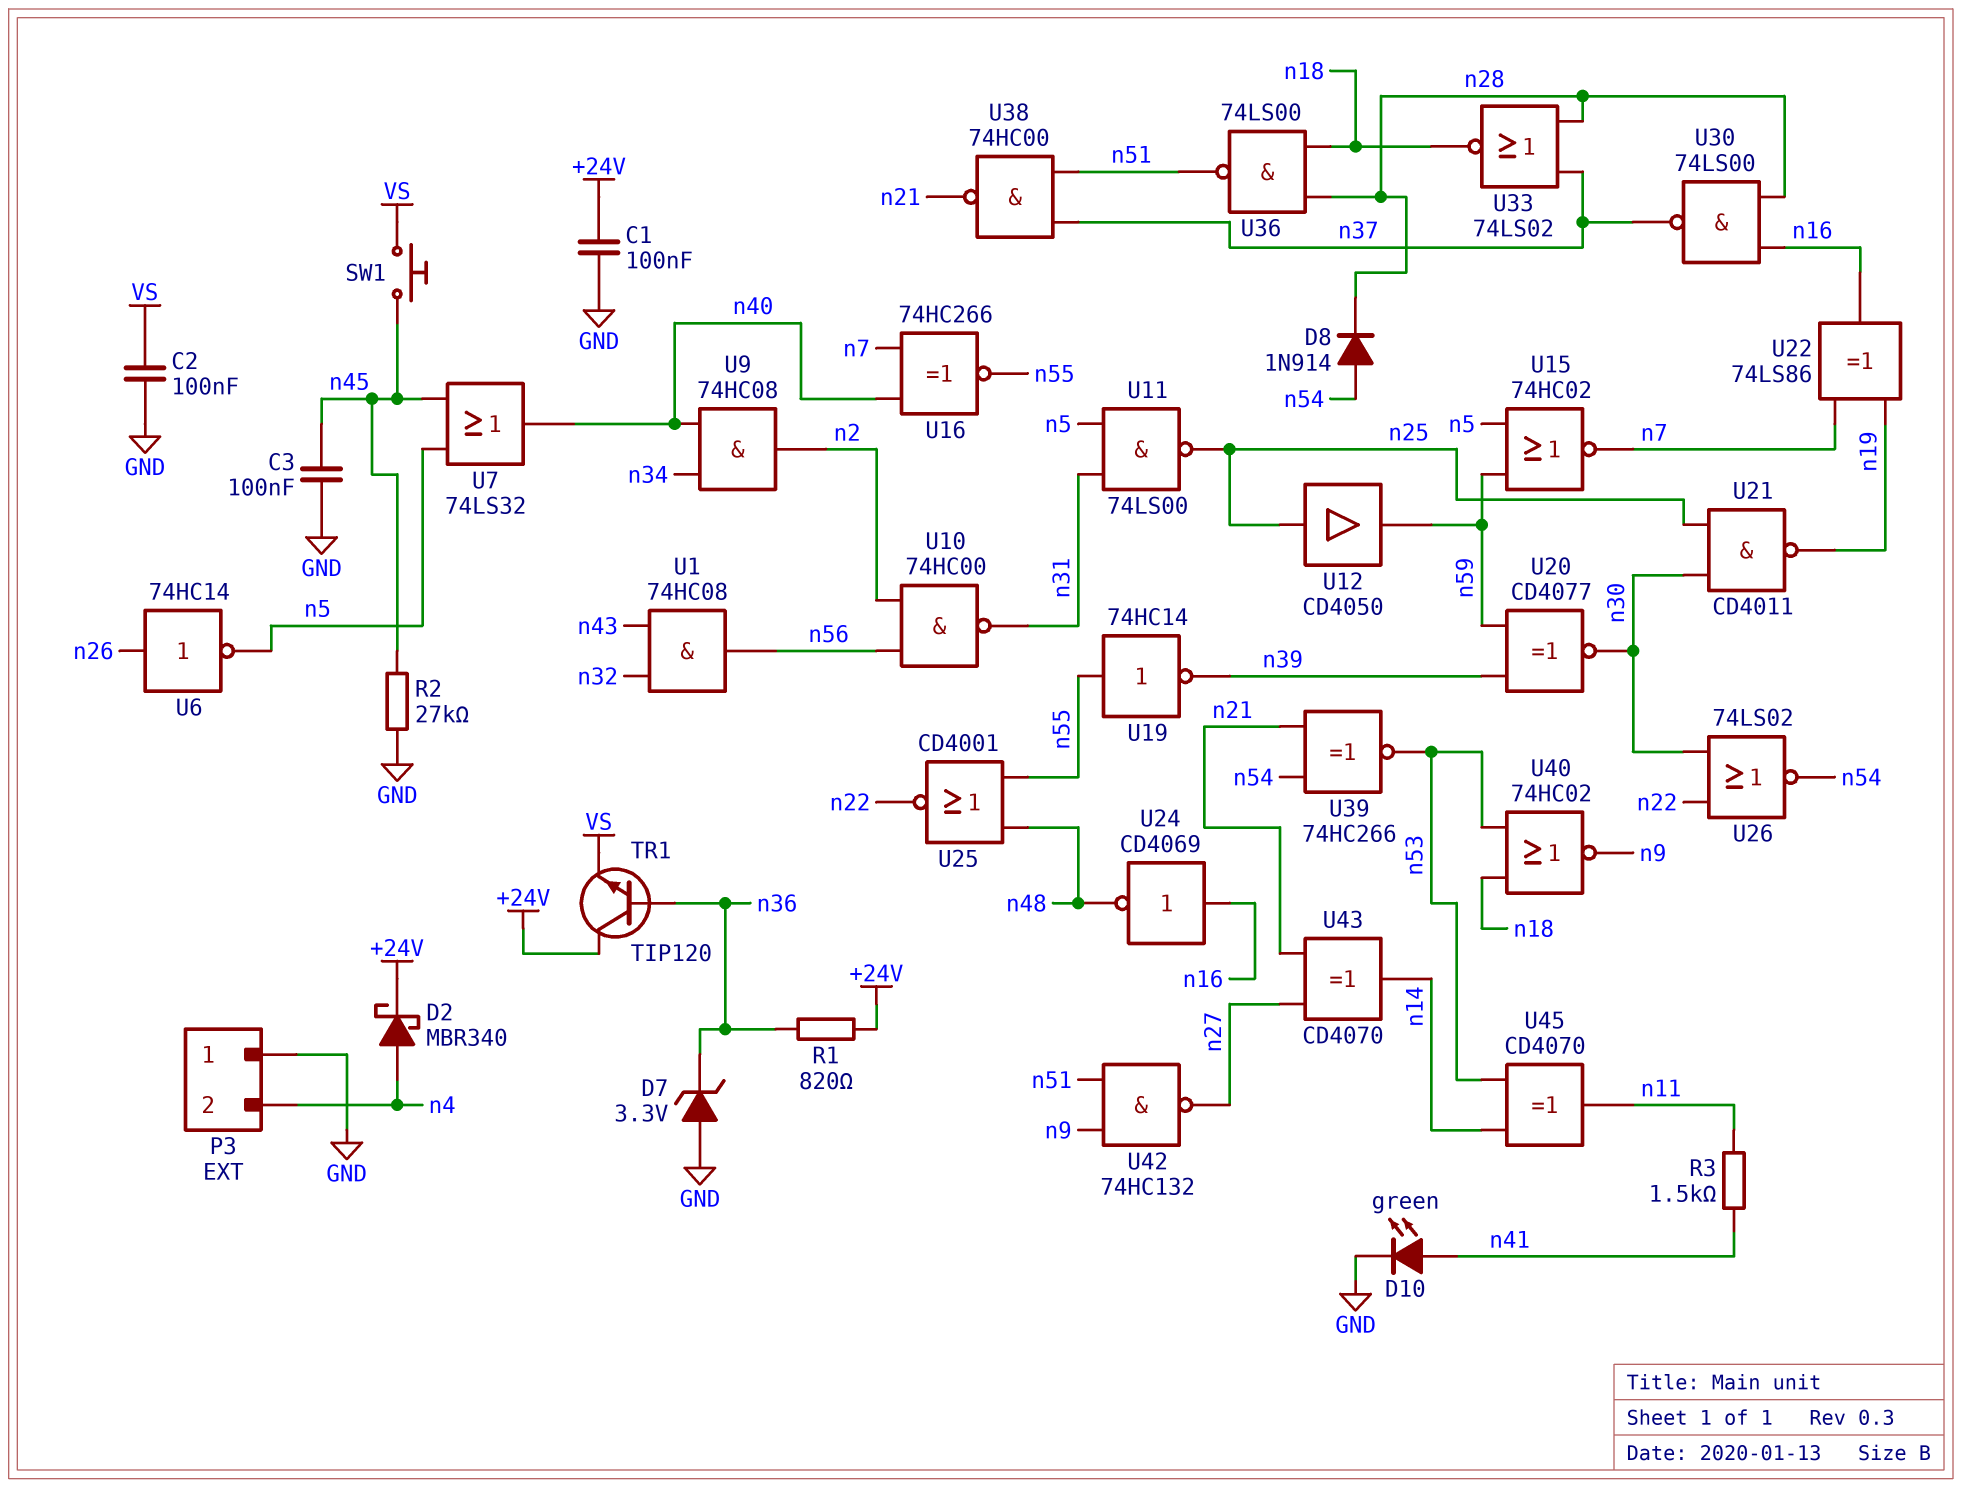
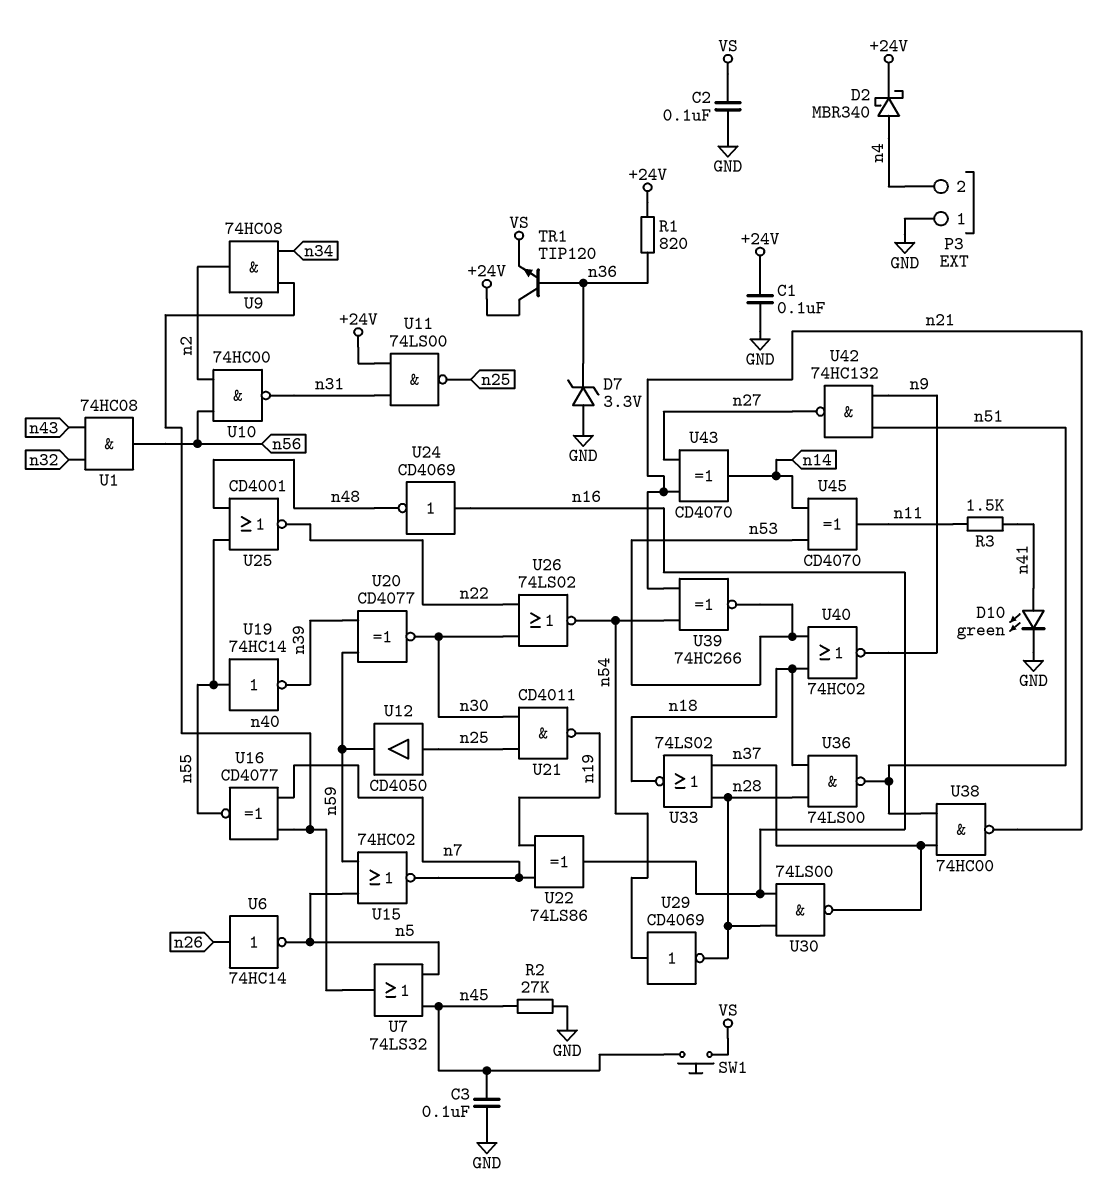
D8: diode 1N914 (A n54, K n28) -> none
U11: NAND 74LS00 (in n5, in n31, out n25) -> NAND 74LS00 (in +24V, in n31, out n25)
U16: XNOR 74HC266 (in n7, in n40, out n55) -> XNOR CD4077 (in n7, in n40, out n55)
U29: none -> NOT CD4069 (in n54, out n28)

